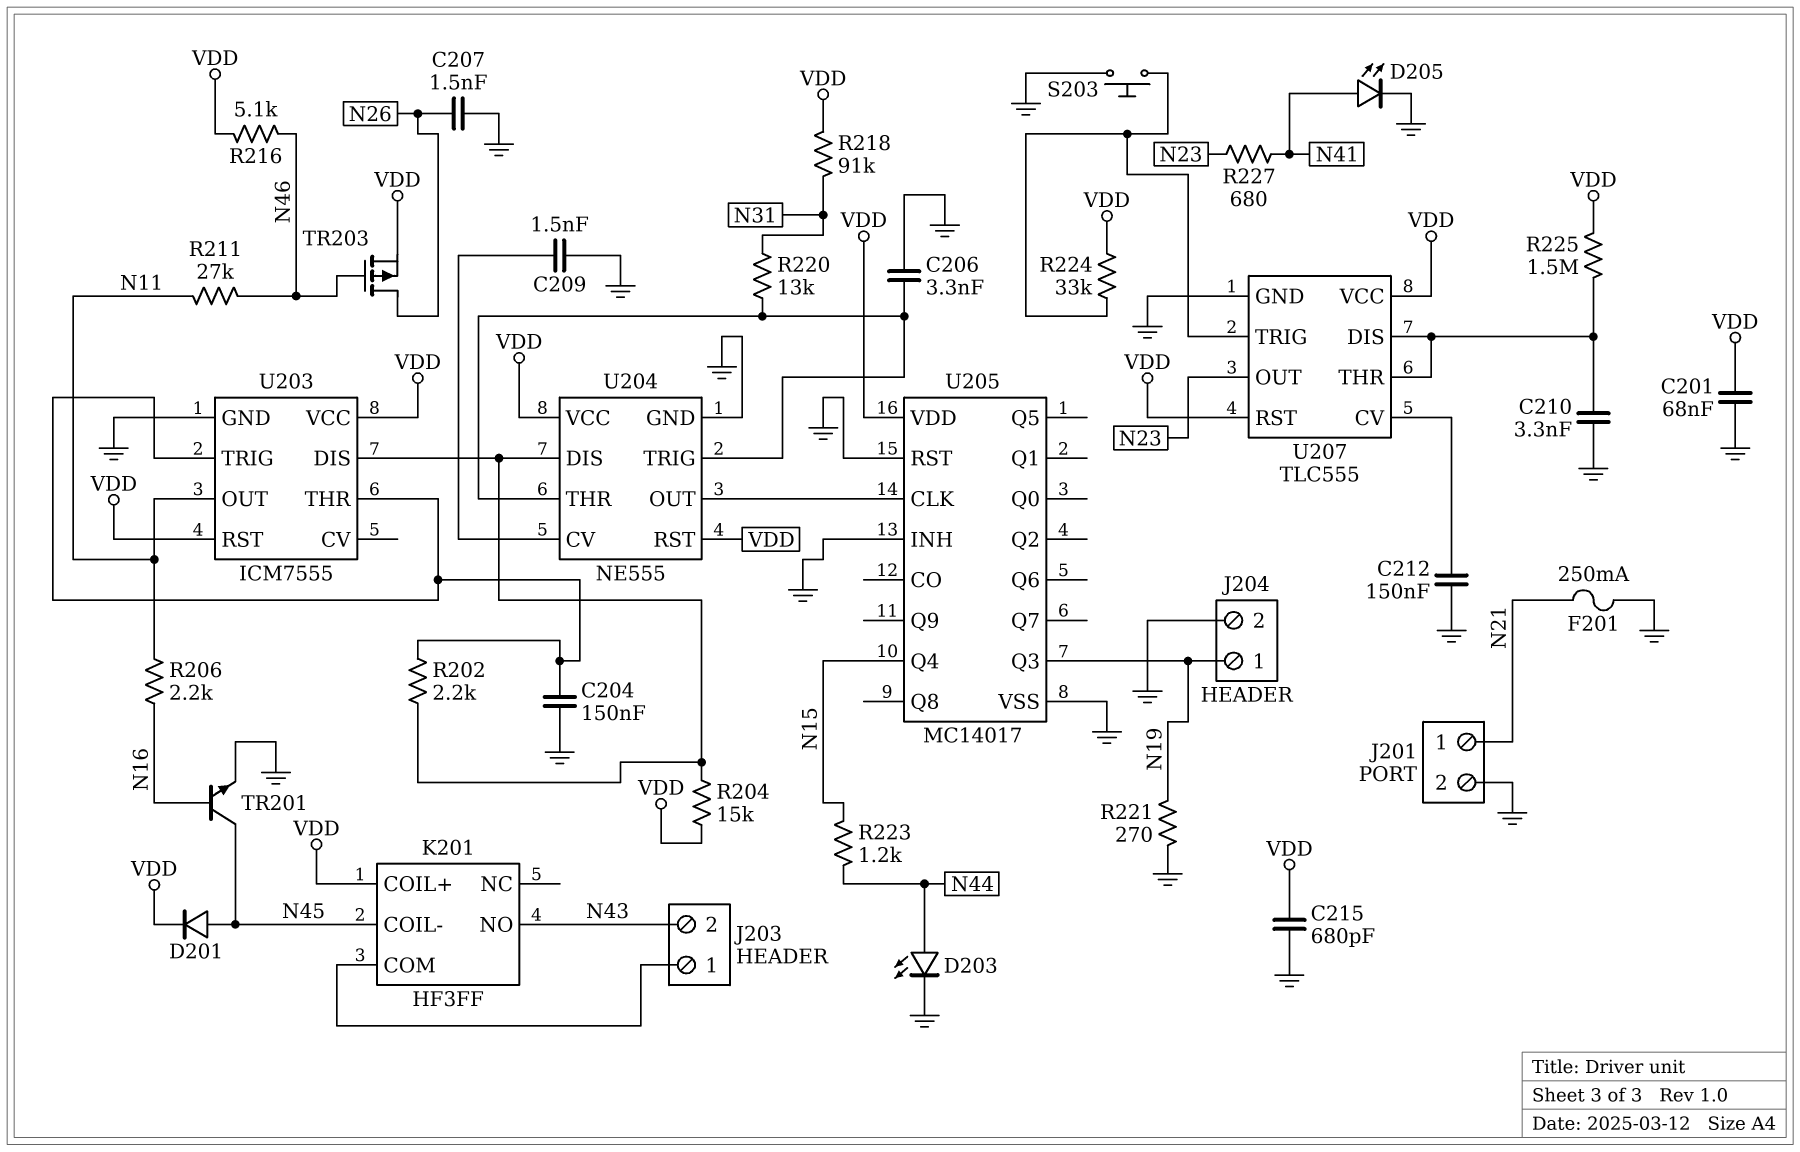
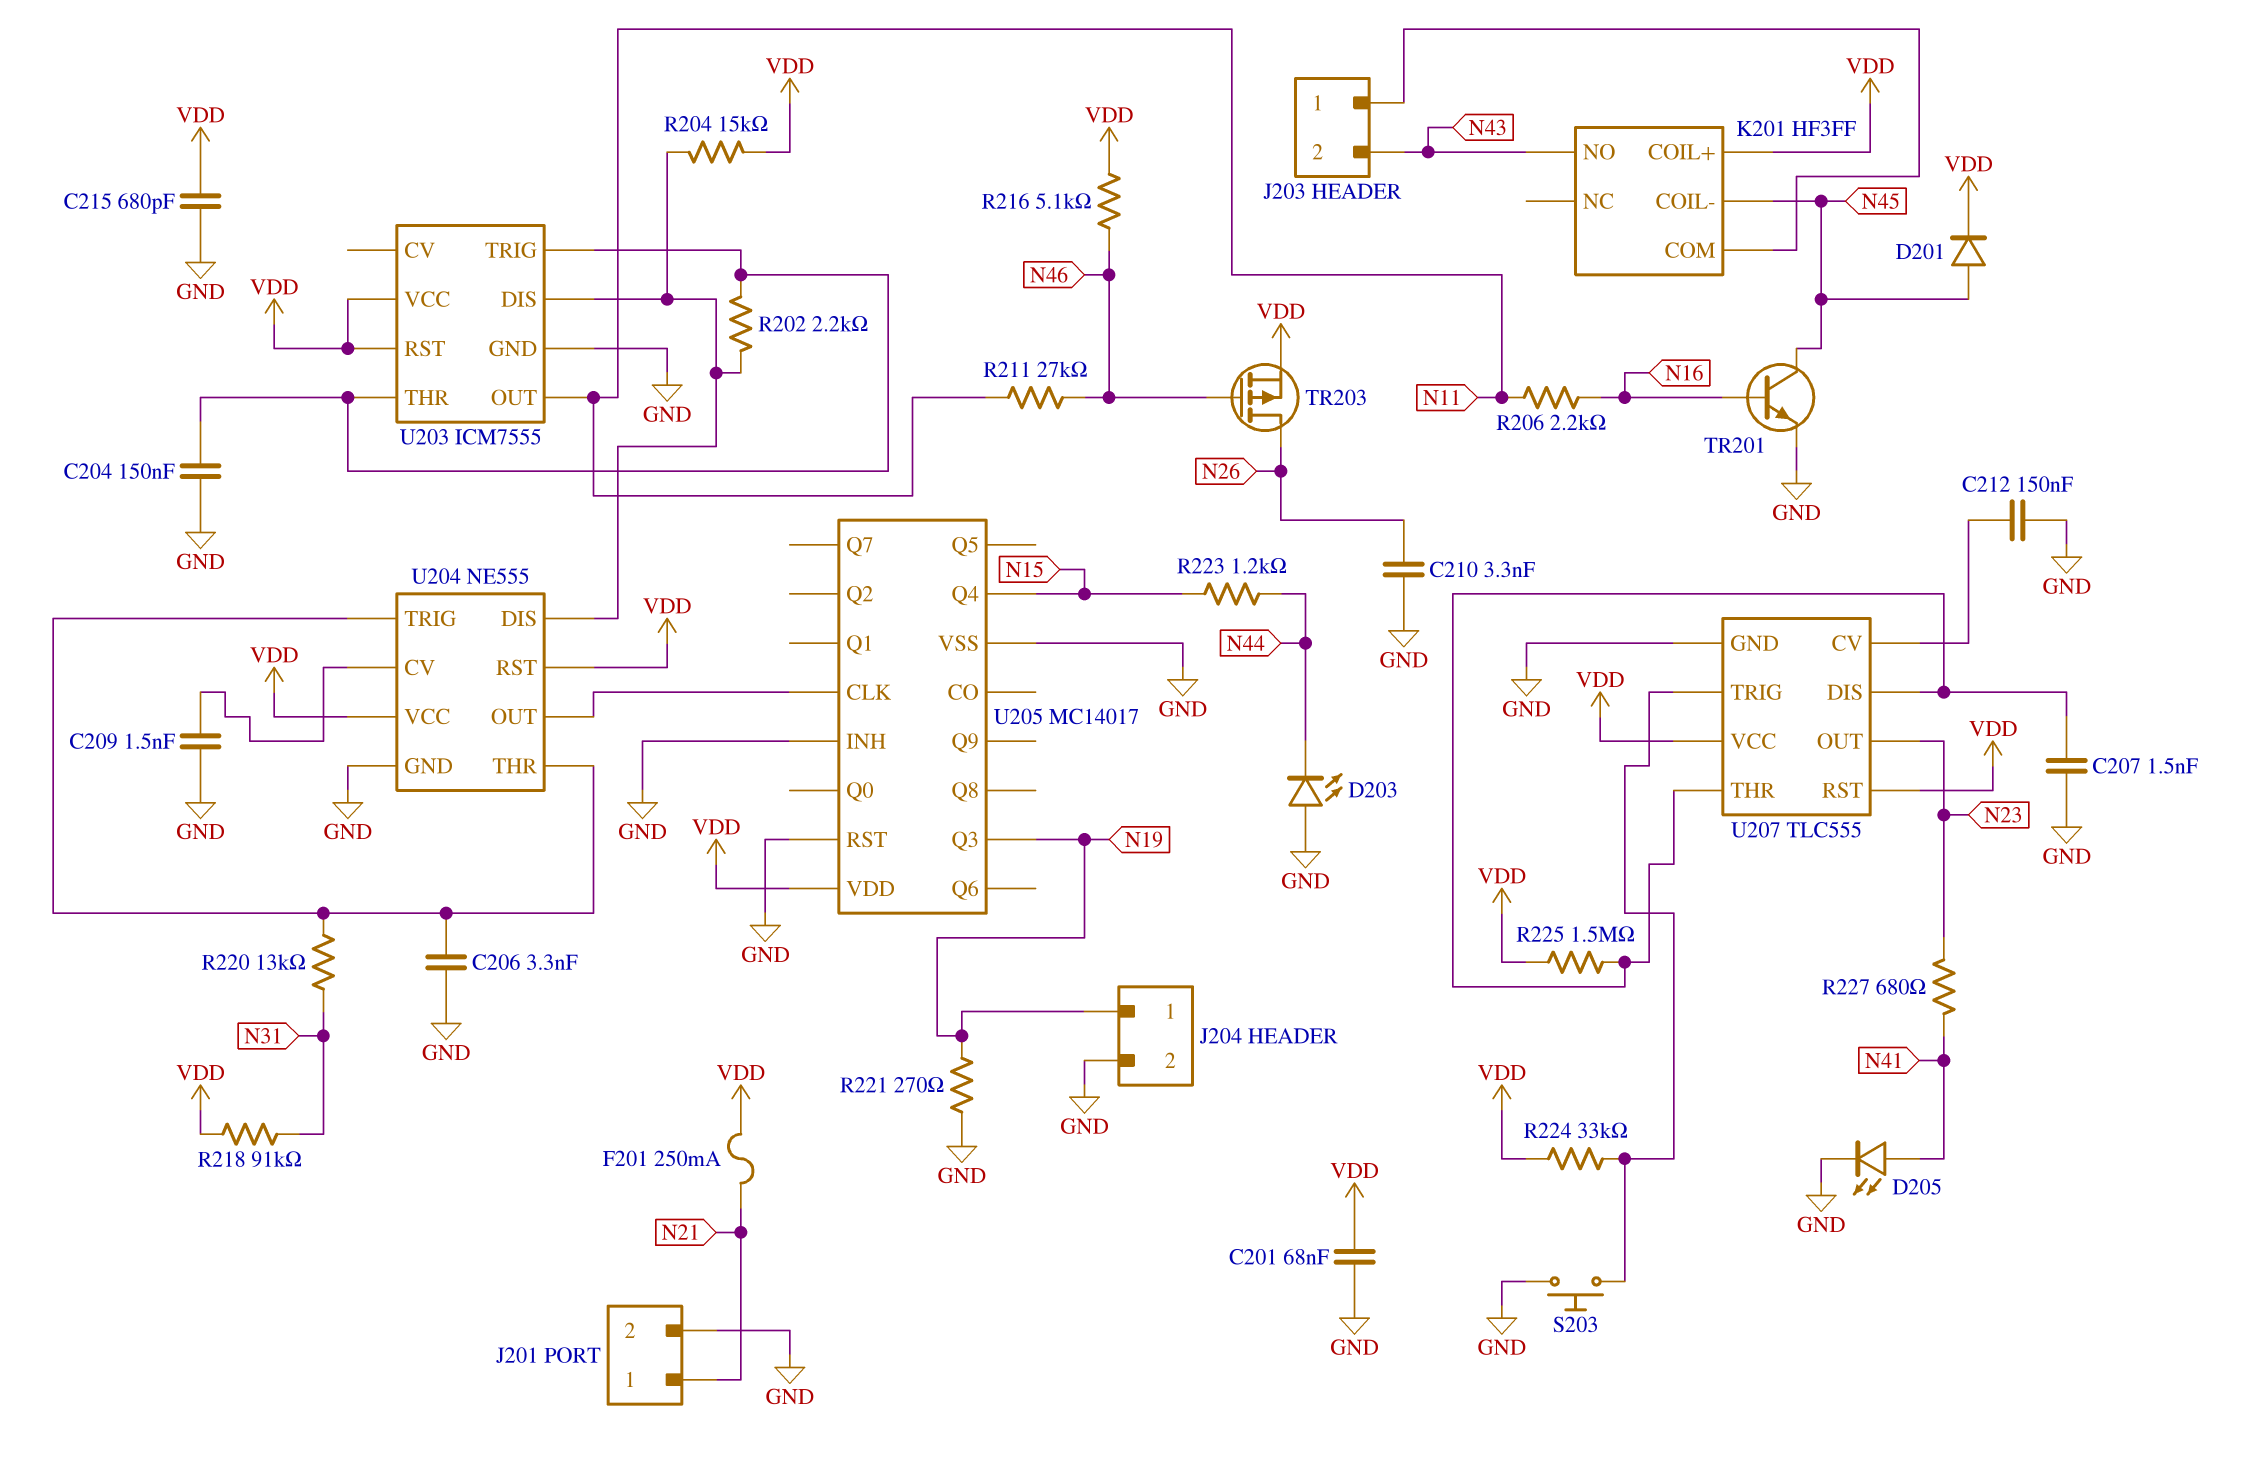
C207: 1.5nF (GND, N26) -> 1.5nF (GND, U207/DIS)
C210: 3.3nF (GND, U207/DIS) -> 3.3nF (GND, N26)
D203: LED (A N44, K GND) -> LED (A GND, K N44)
F201: 250mA (GND, N21) -> 250mA (N21, VDD)

